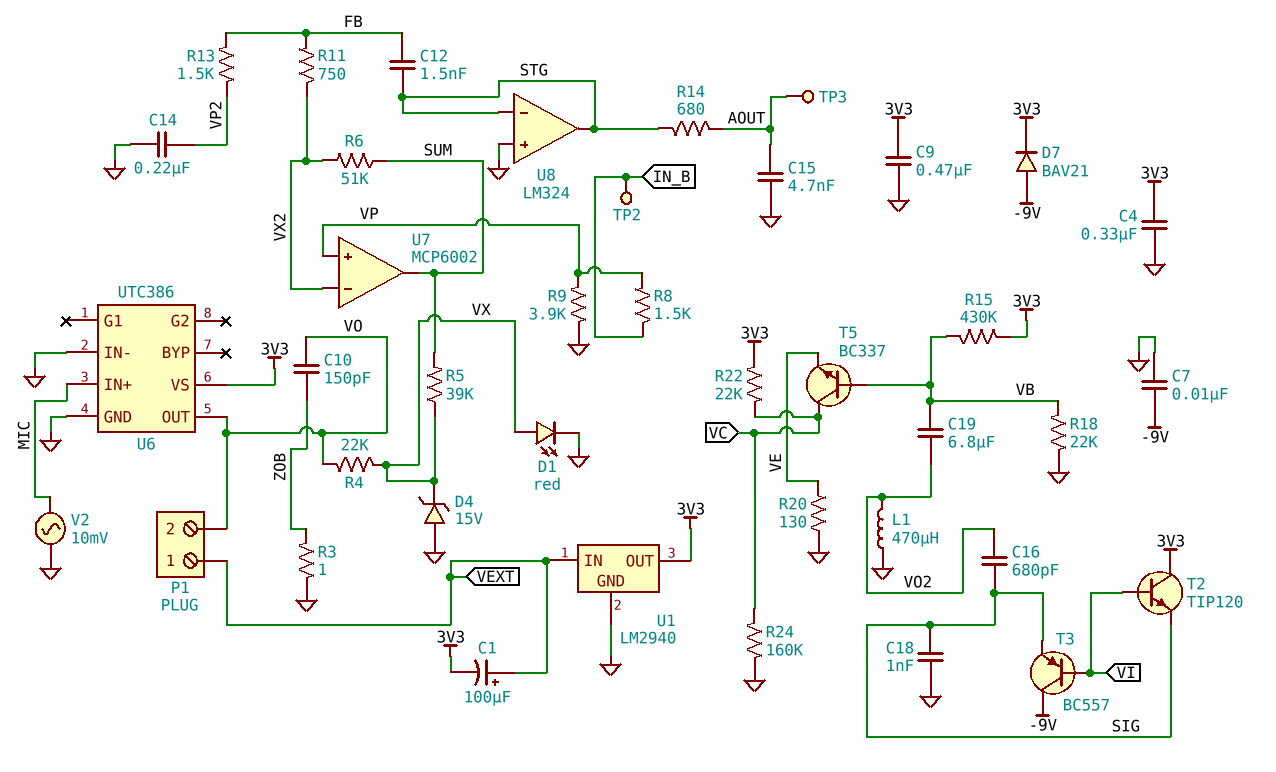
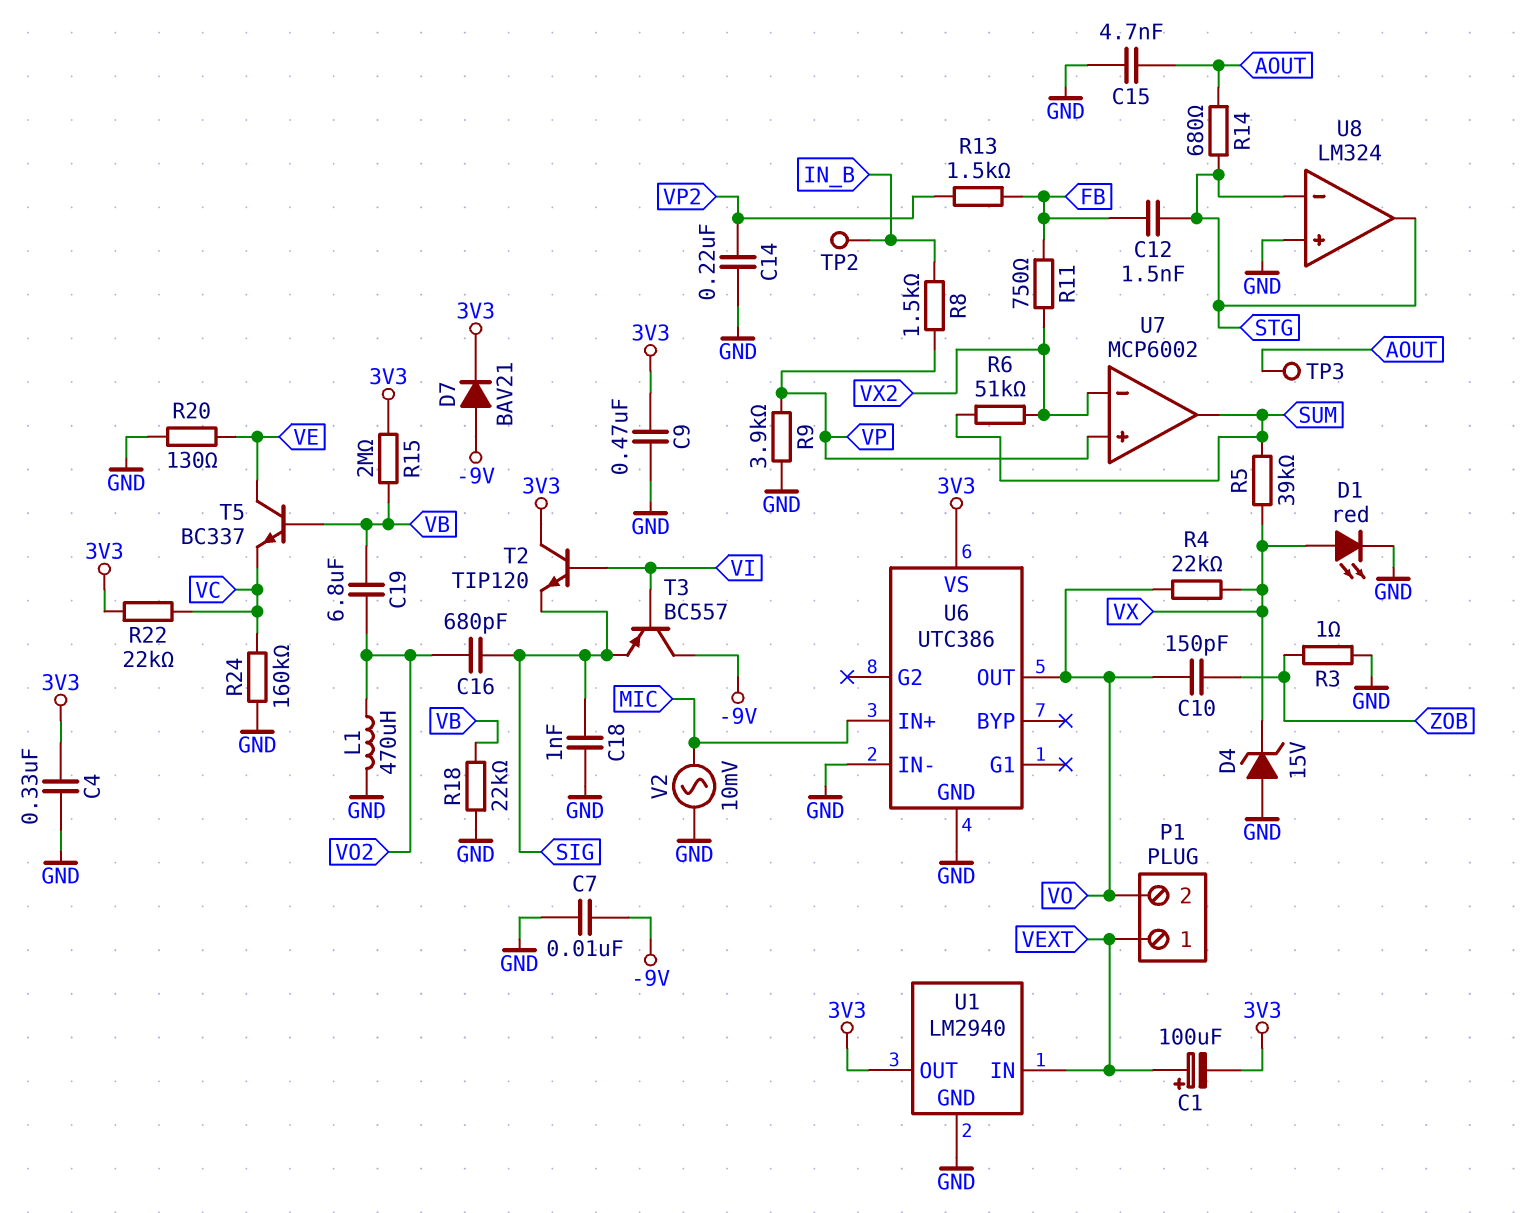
R15: 430k (3V3, VB) -> 2M (3V3, VB)
T5: NPN BC337 (B VB, C VC, E VE) -> NPN BC337 (B VB, C VE, E VC)

